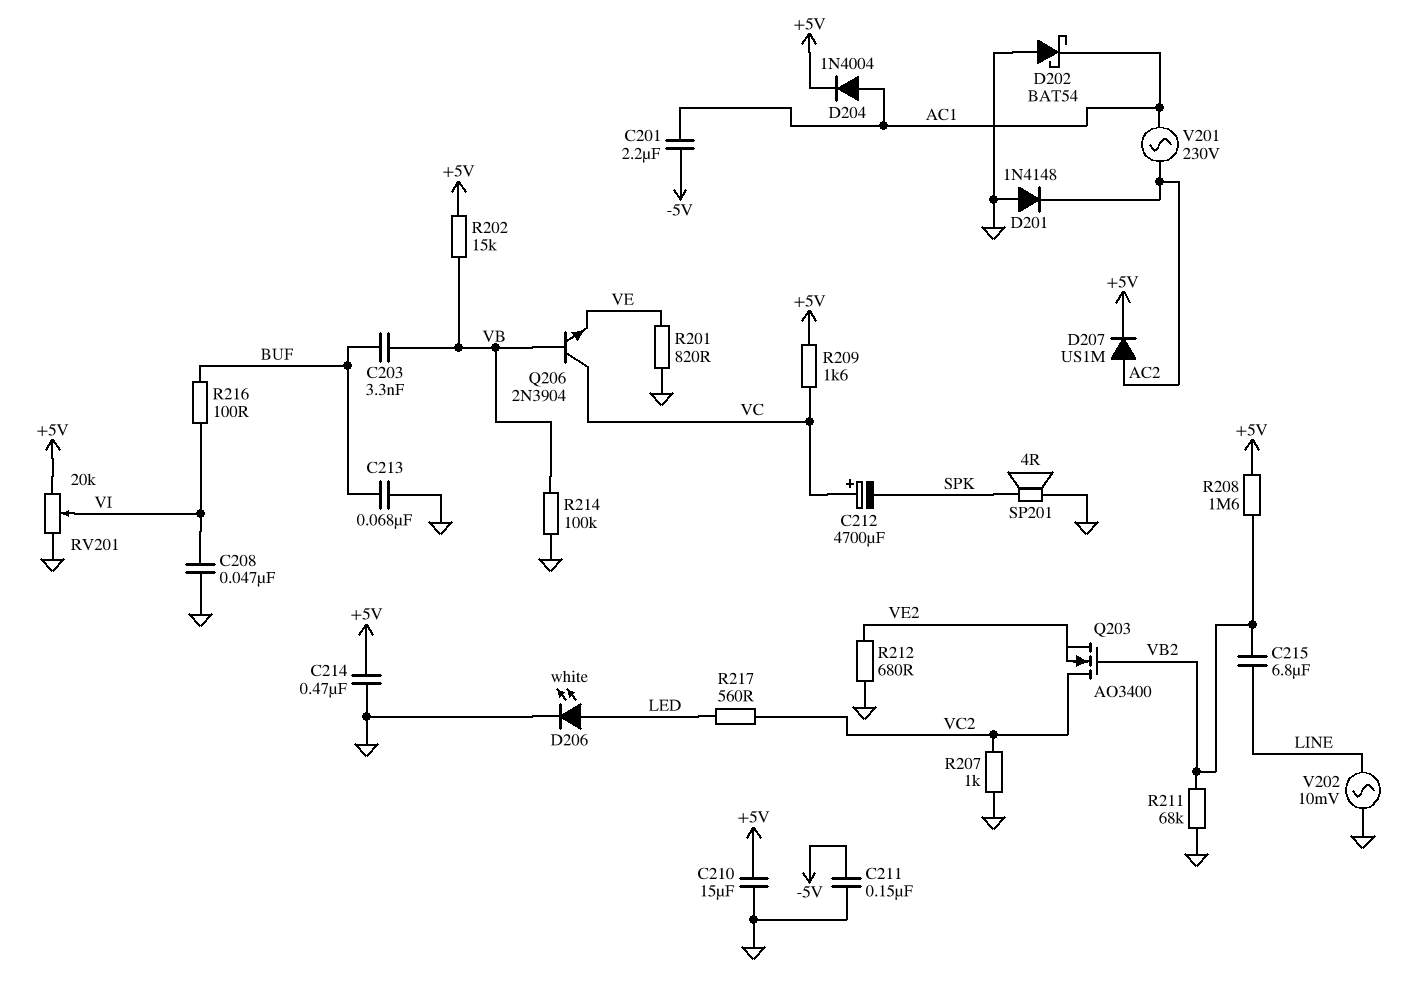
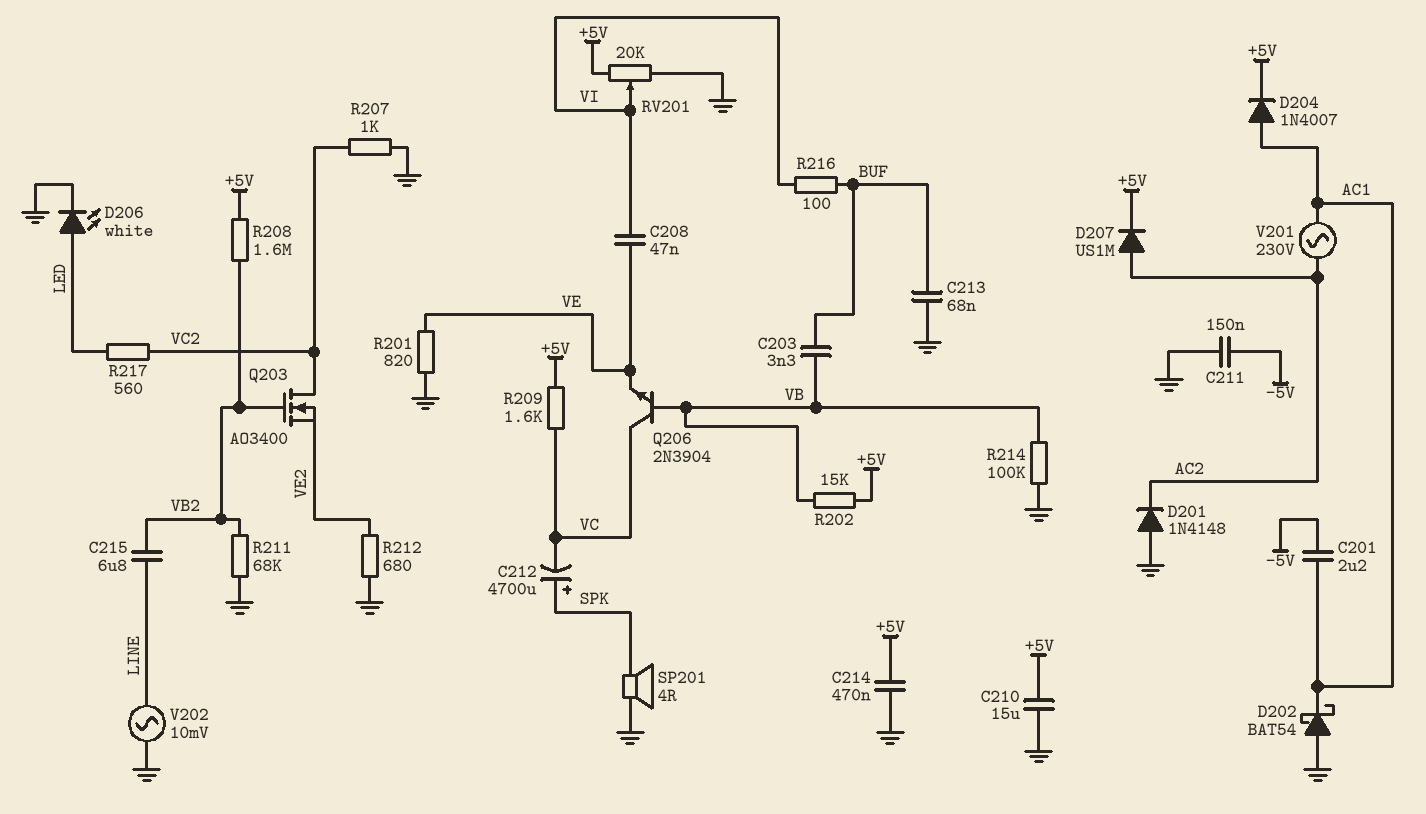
C208: 47nF (GND, VI) -> 47nF (VE, VI)
C212: 4700uF (plus VC, minus SPK) -> 4700uF (plus SPK, minus VC)
D204: diode 1N4004 (A AC1, K +5V) -> diode 1N4007 (A AC1, K +5V)

